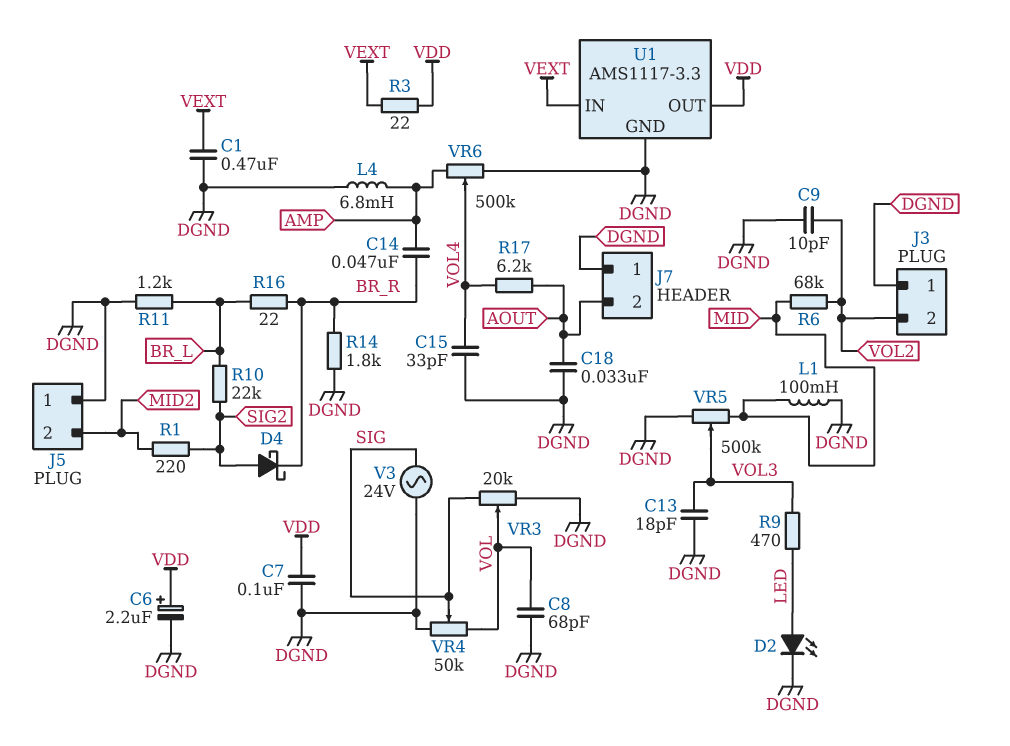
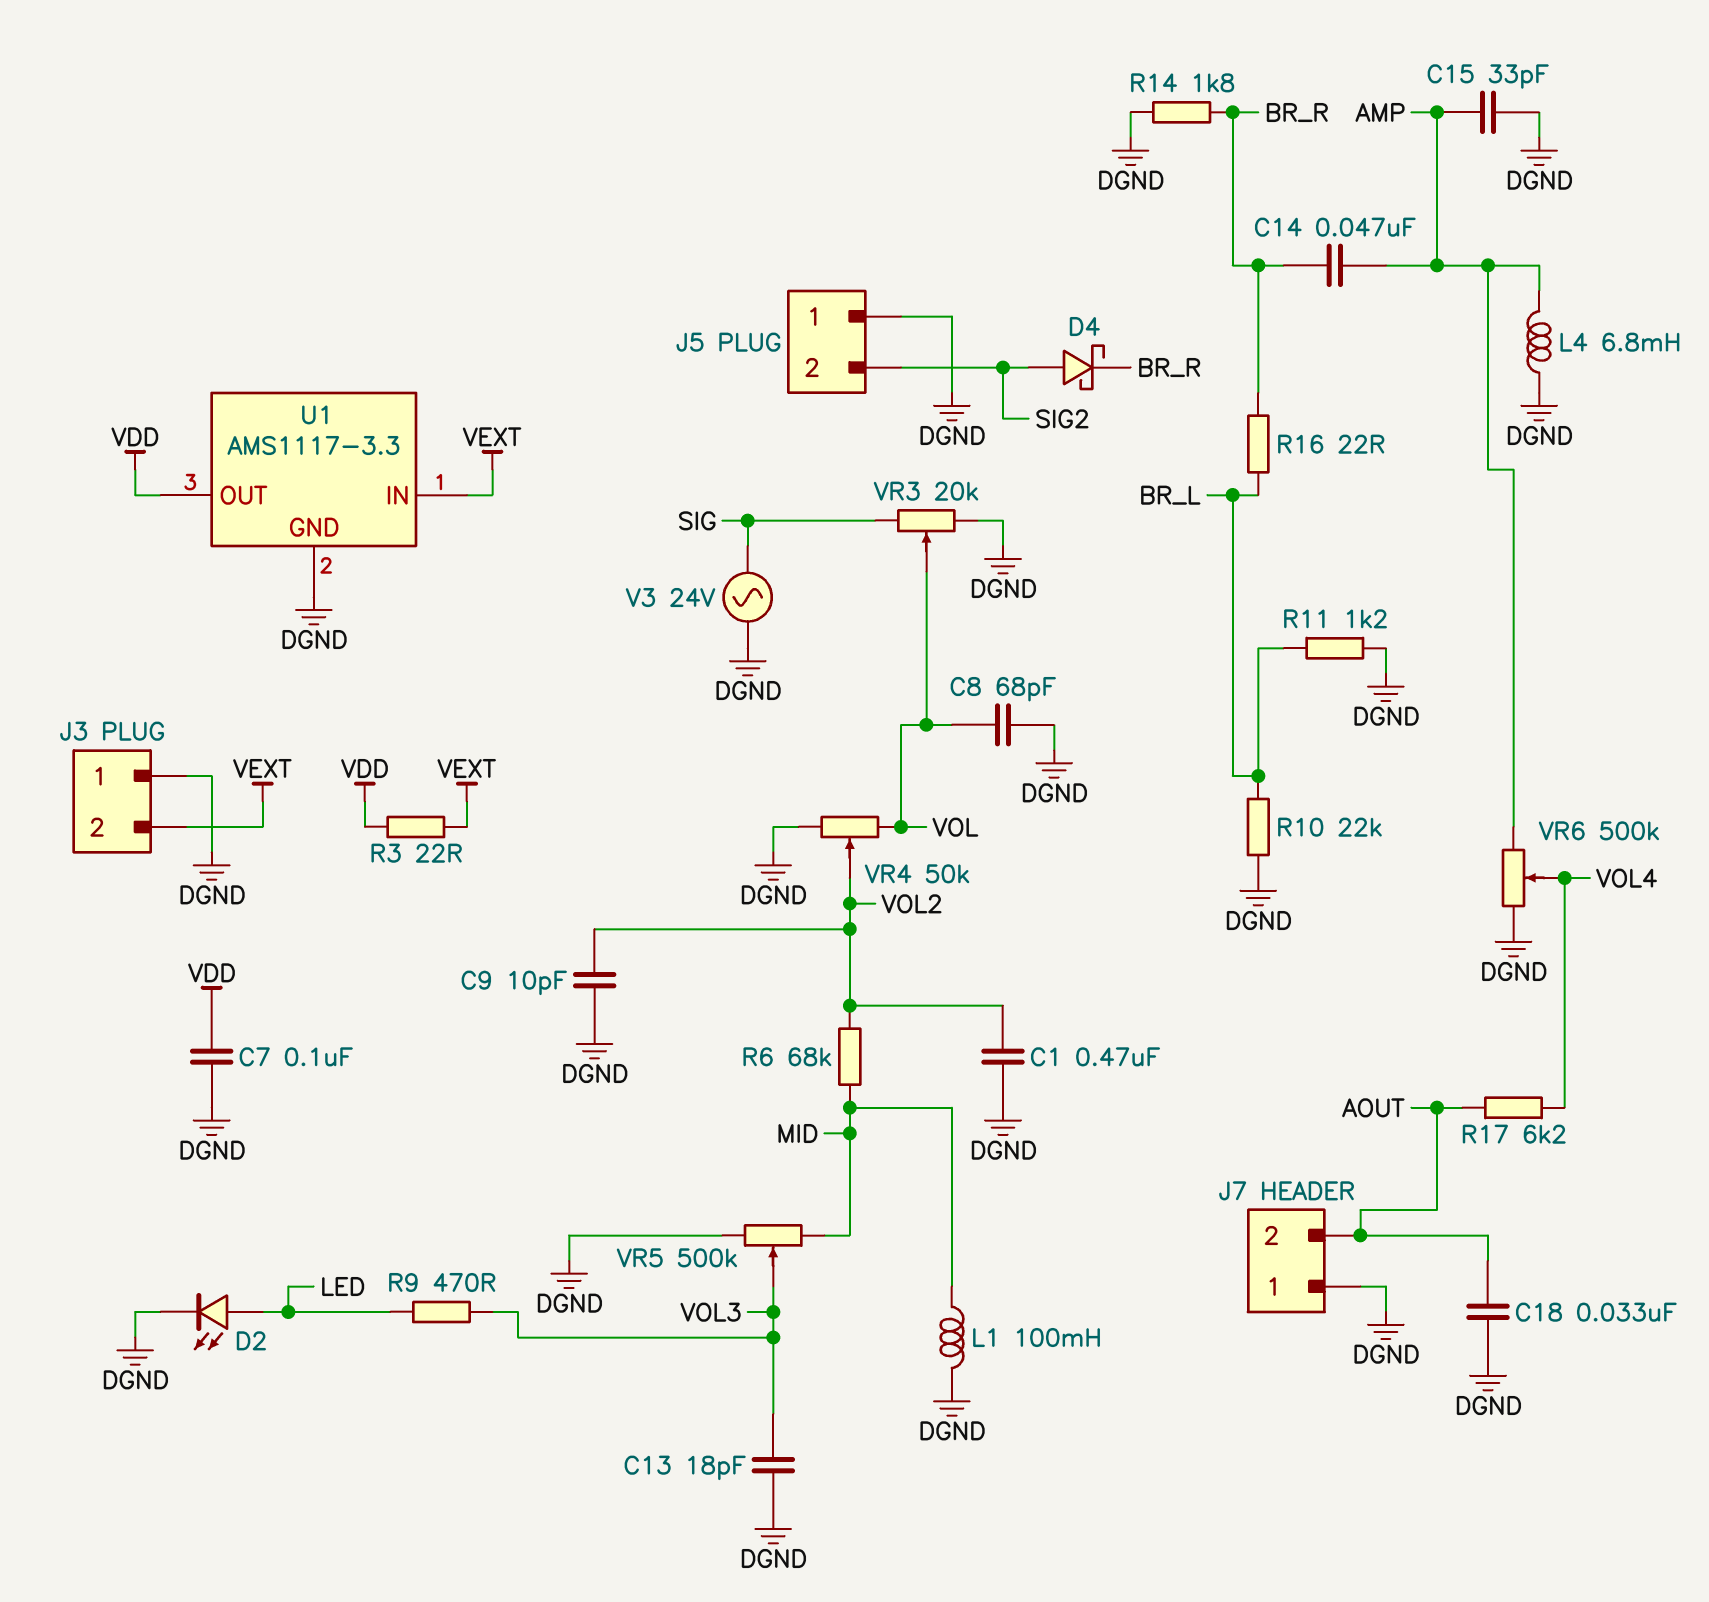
C1: 470nF (DGND, VEXT) -> 470nF (DGND, VOL2)
C6: 2.2uF (plus VDD, minus DGND) -> none
C15: 33pF (DGND, VOL4) -> 33pF (AMP, DGND)
J3 pin 2: VOL2 -> VEXT
J5 pin 2: MID2 -> SIG2
R1: 220 (MID2, SIG2) -> none
R10: 22k (BR_L, SIG2) -> 22k (BR_L, DGND)
VR4: 50k (DGND, VOL, wiper SIG) -> 50k (DGND, VOL, wiper VOL2)

